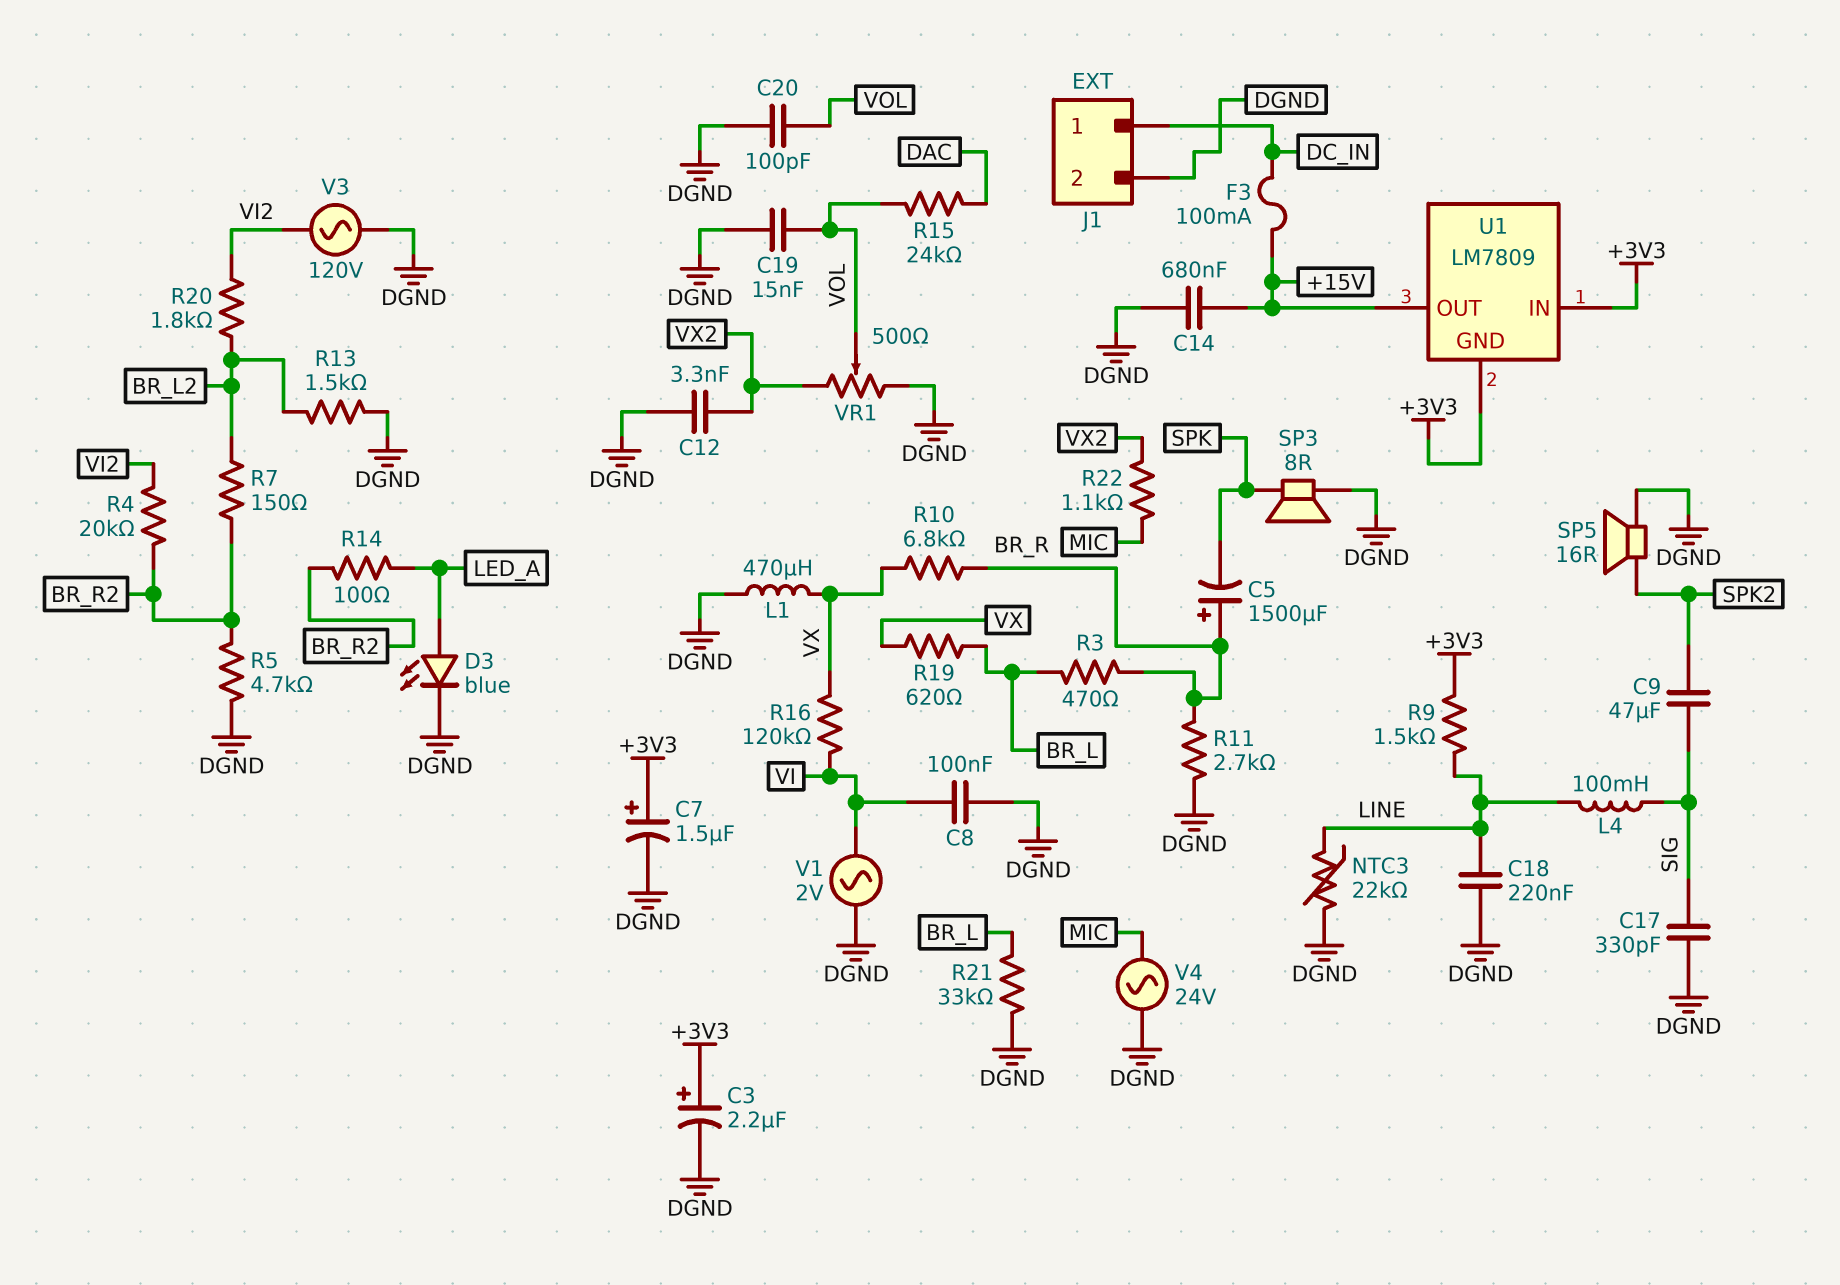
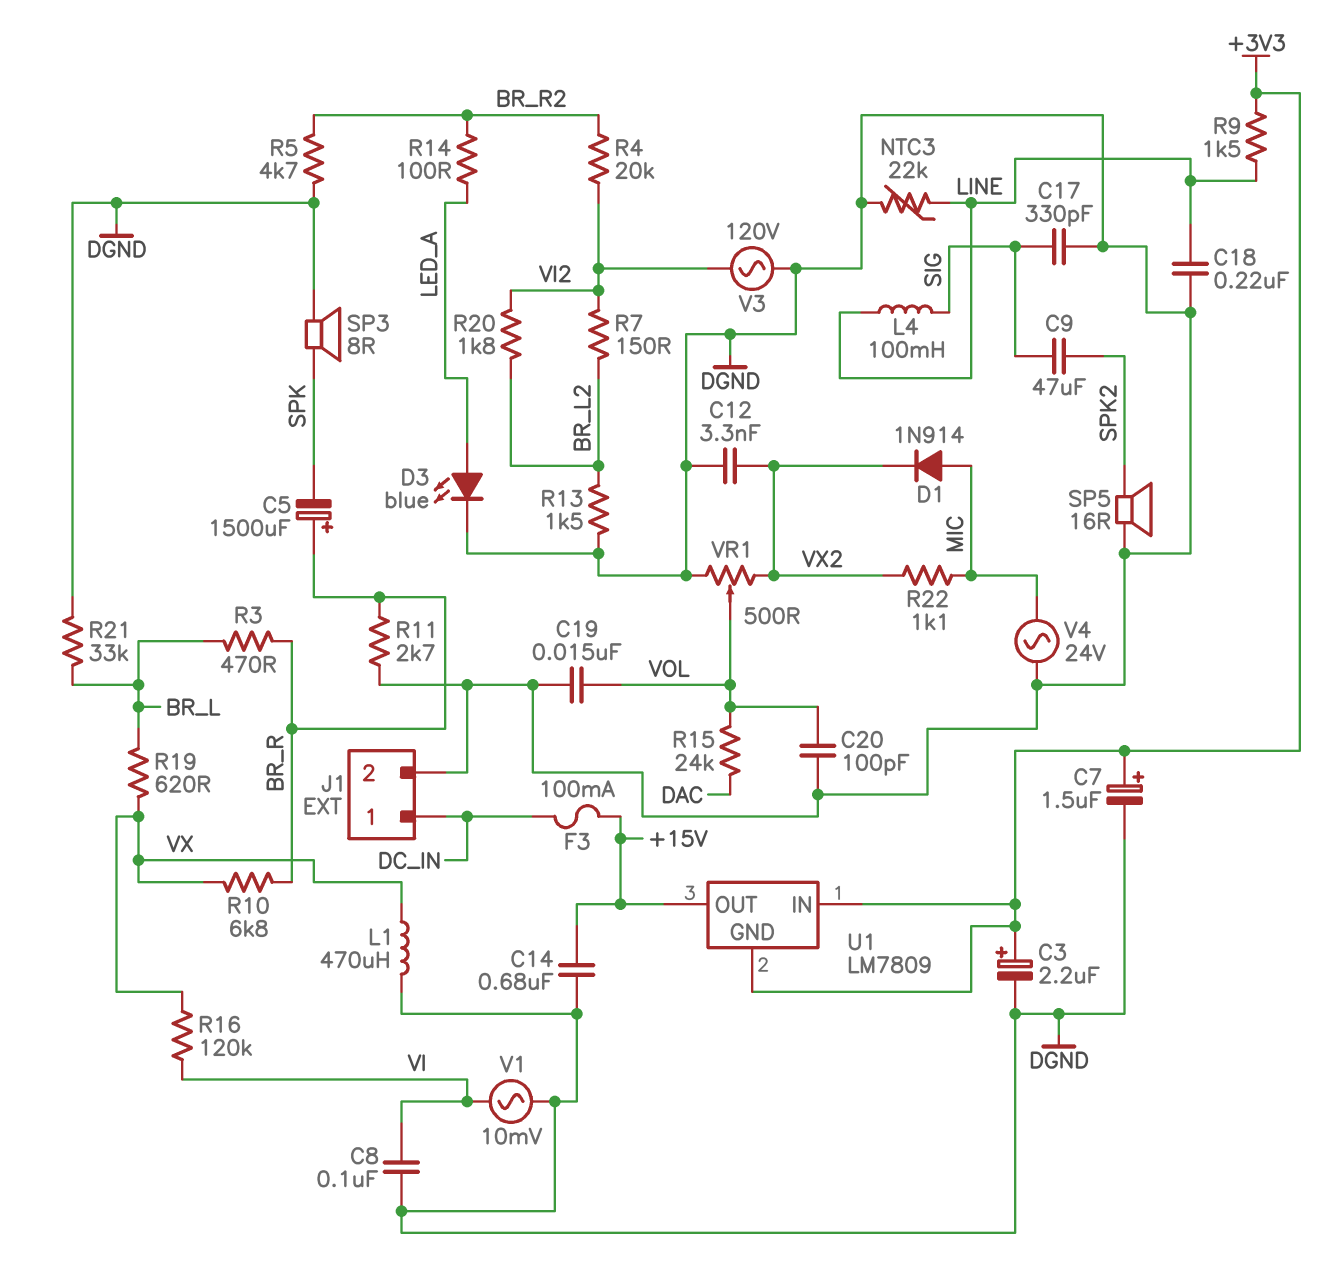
D1: none -> diode 1N914 (A MIC, K VX2)
R7: 150 (BR_L2, BR_R2) -> 150 (BR_L2, VI2)
V1: AC 2V (DGND, VI) -> AC 10mV (DGND, VI)

